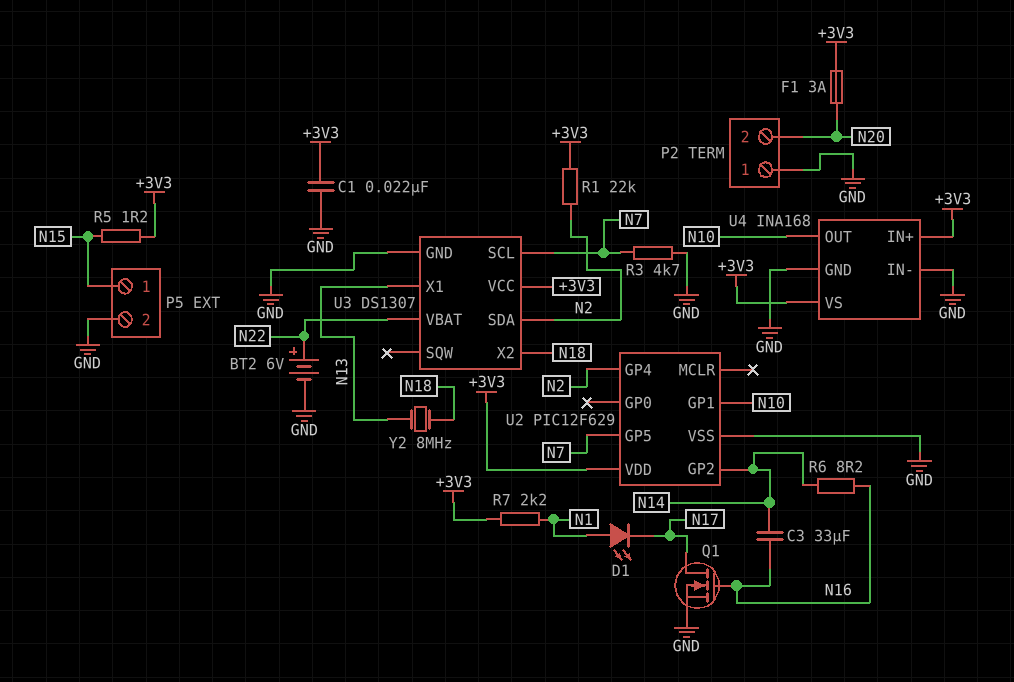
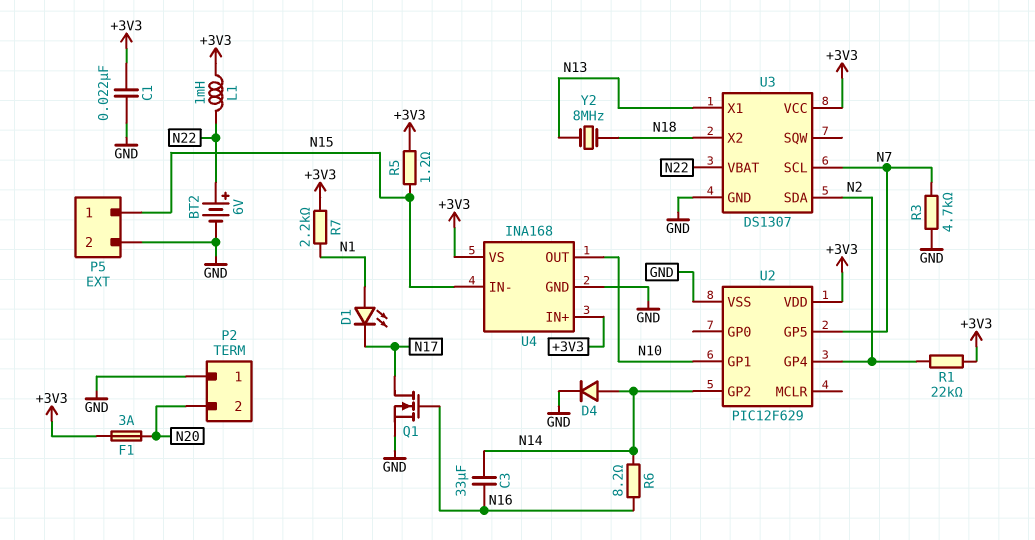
D4: none -> diode (A N14, K GND)
L1: none -> 1mH (+3V3, N22)
U4 pin IN-: GND -> N15

